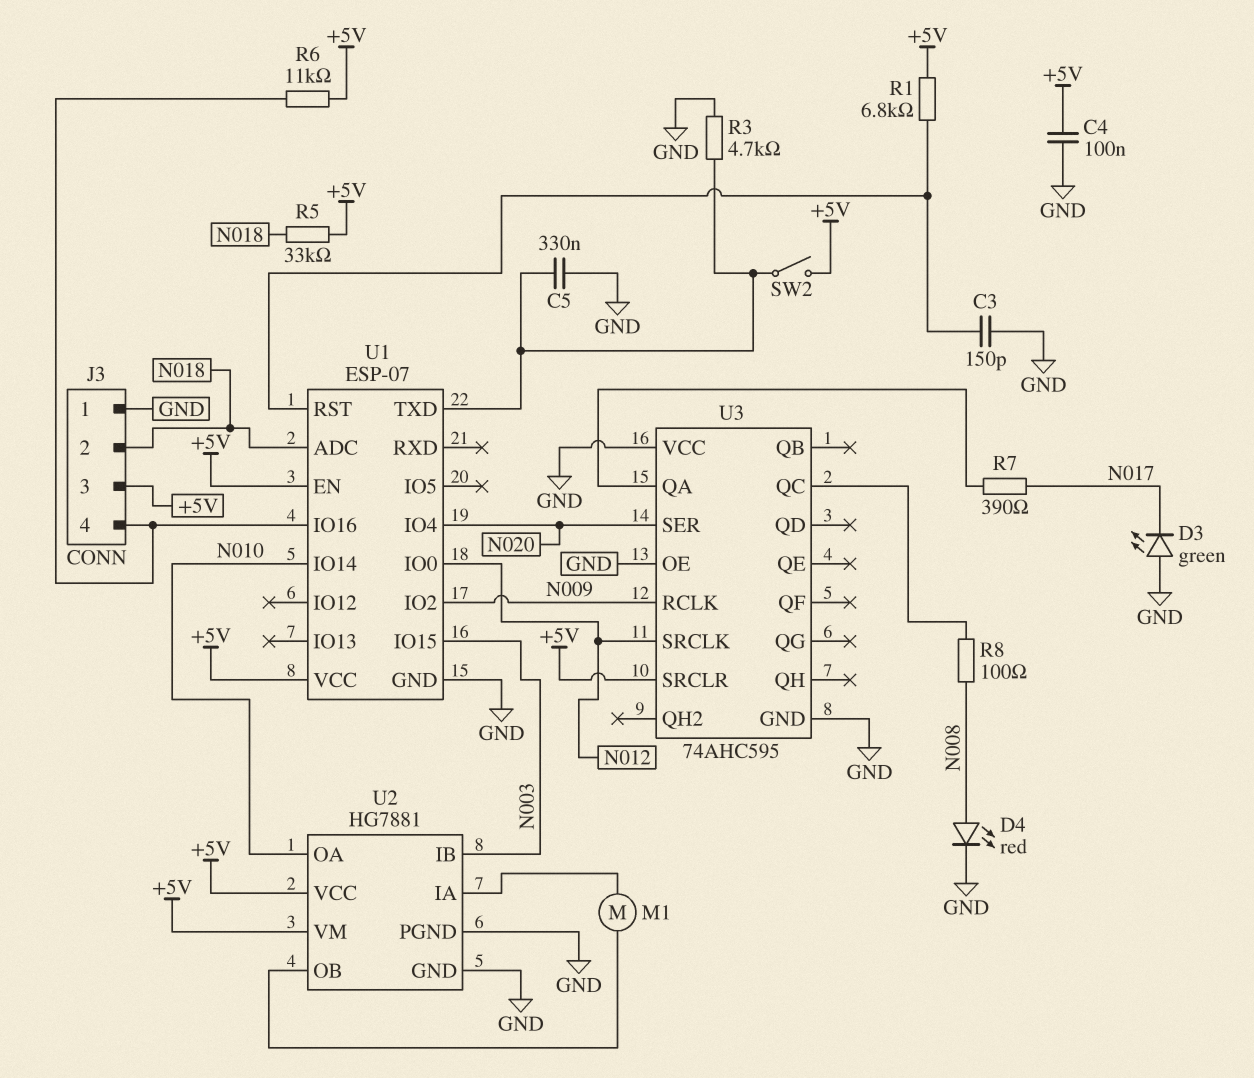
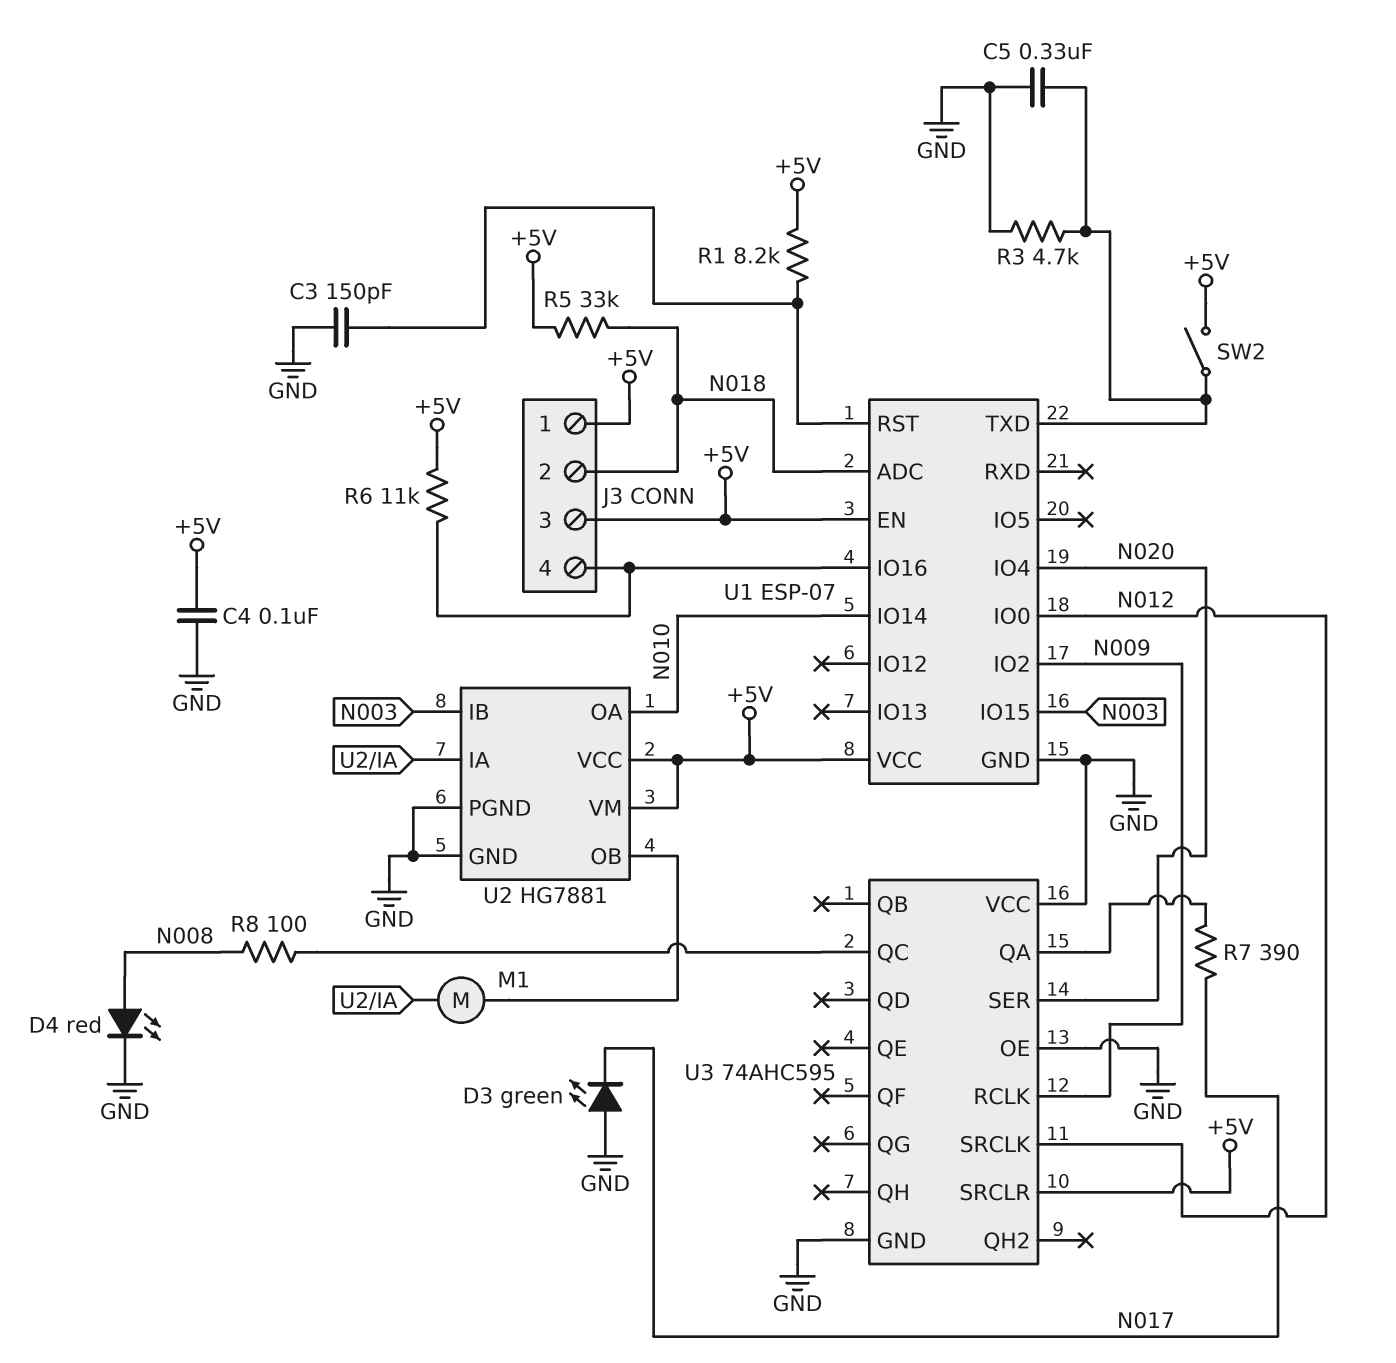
J3 pin 1: GND -> +5V
R1: 6.8k (+5V, U1/RST) -> 8.2k (+5V, U1/RST)

